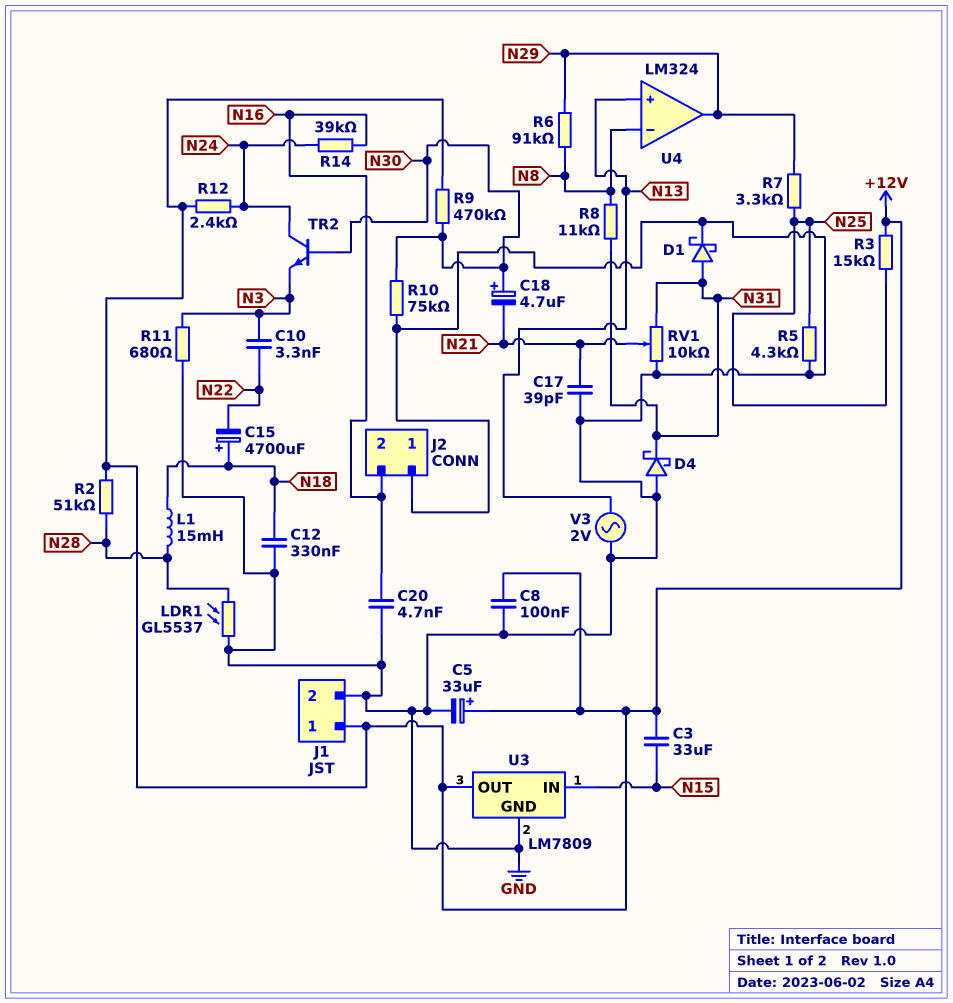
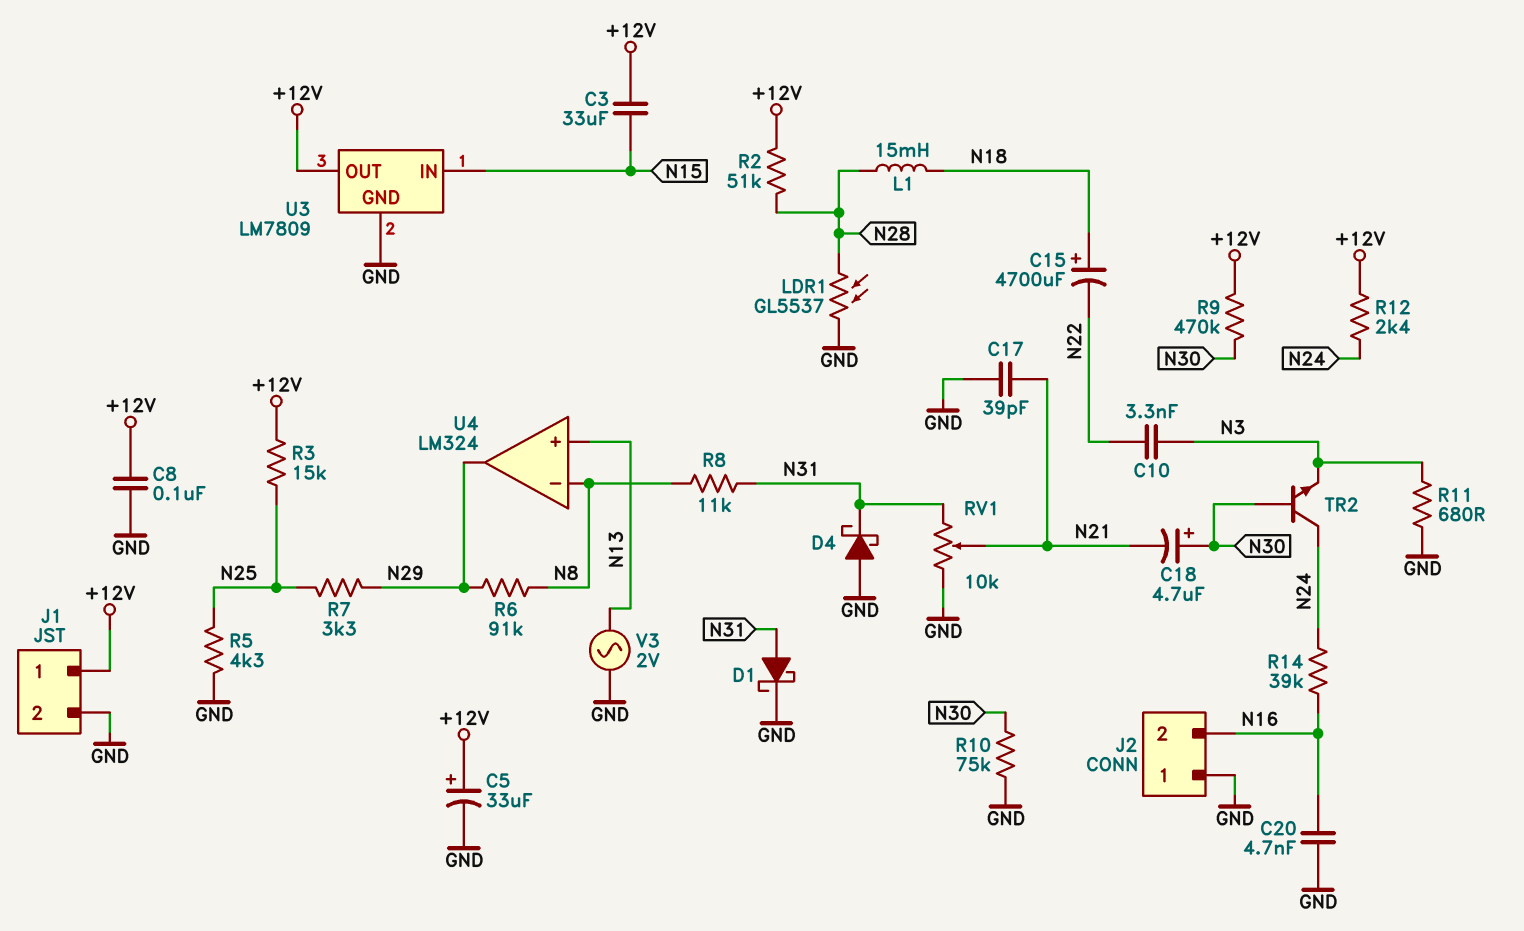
C12: 330nF (GND, N18) -> none

